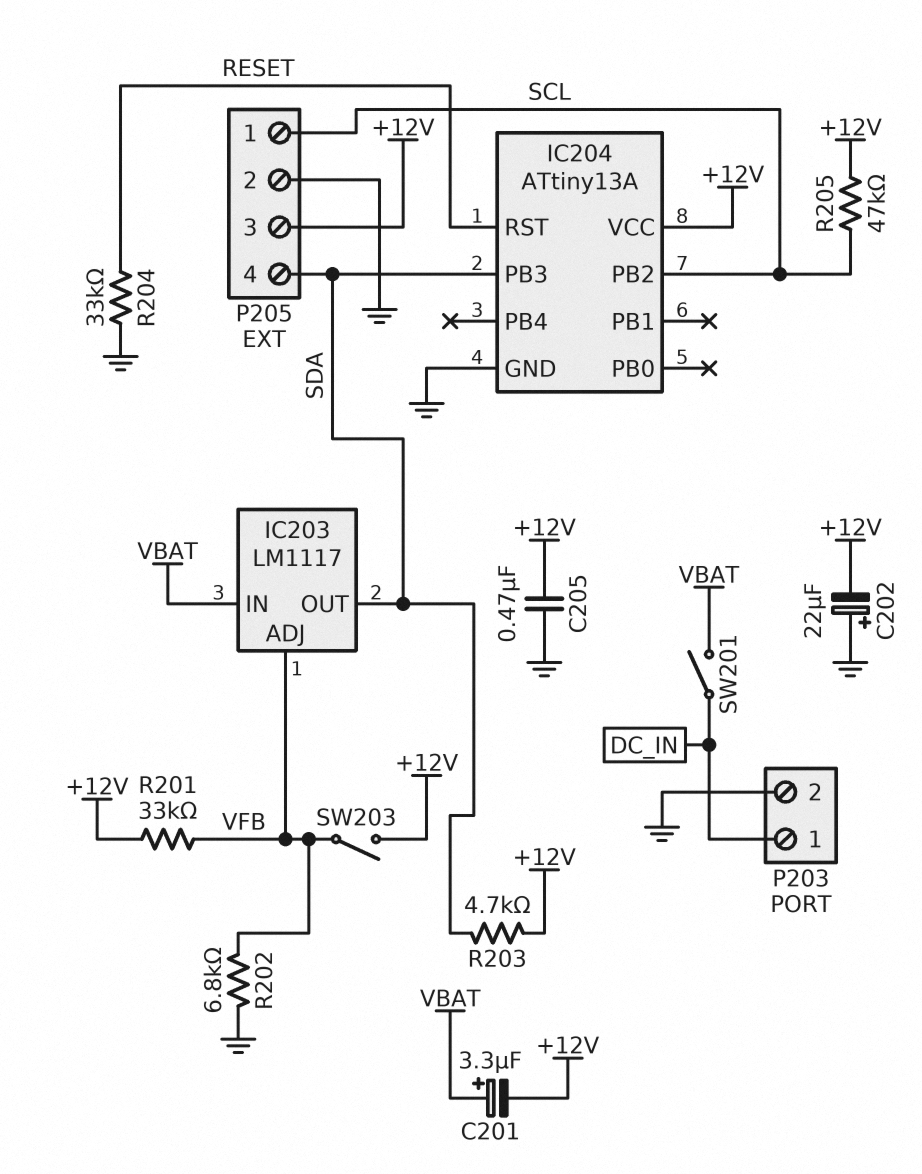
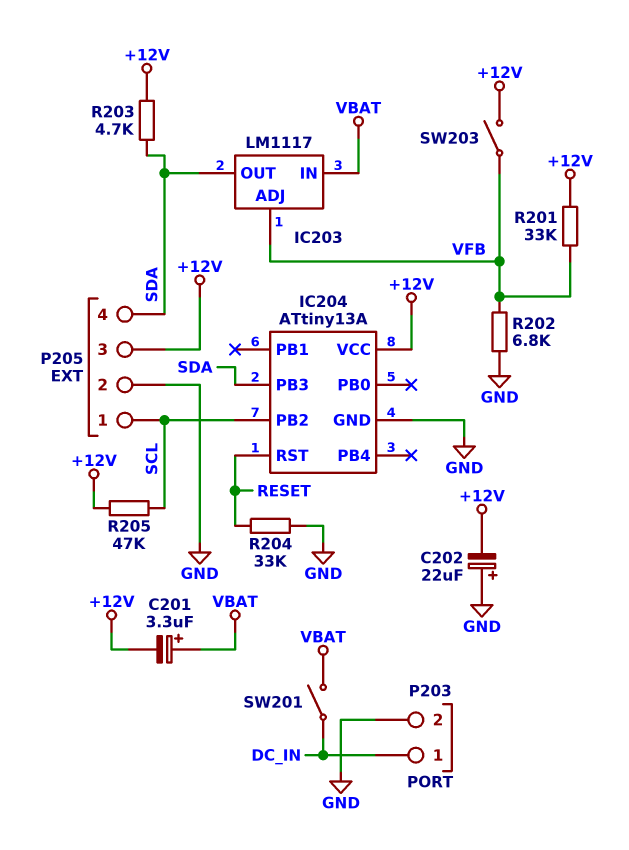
C205: 470nF (+12V, GND) -> none

